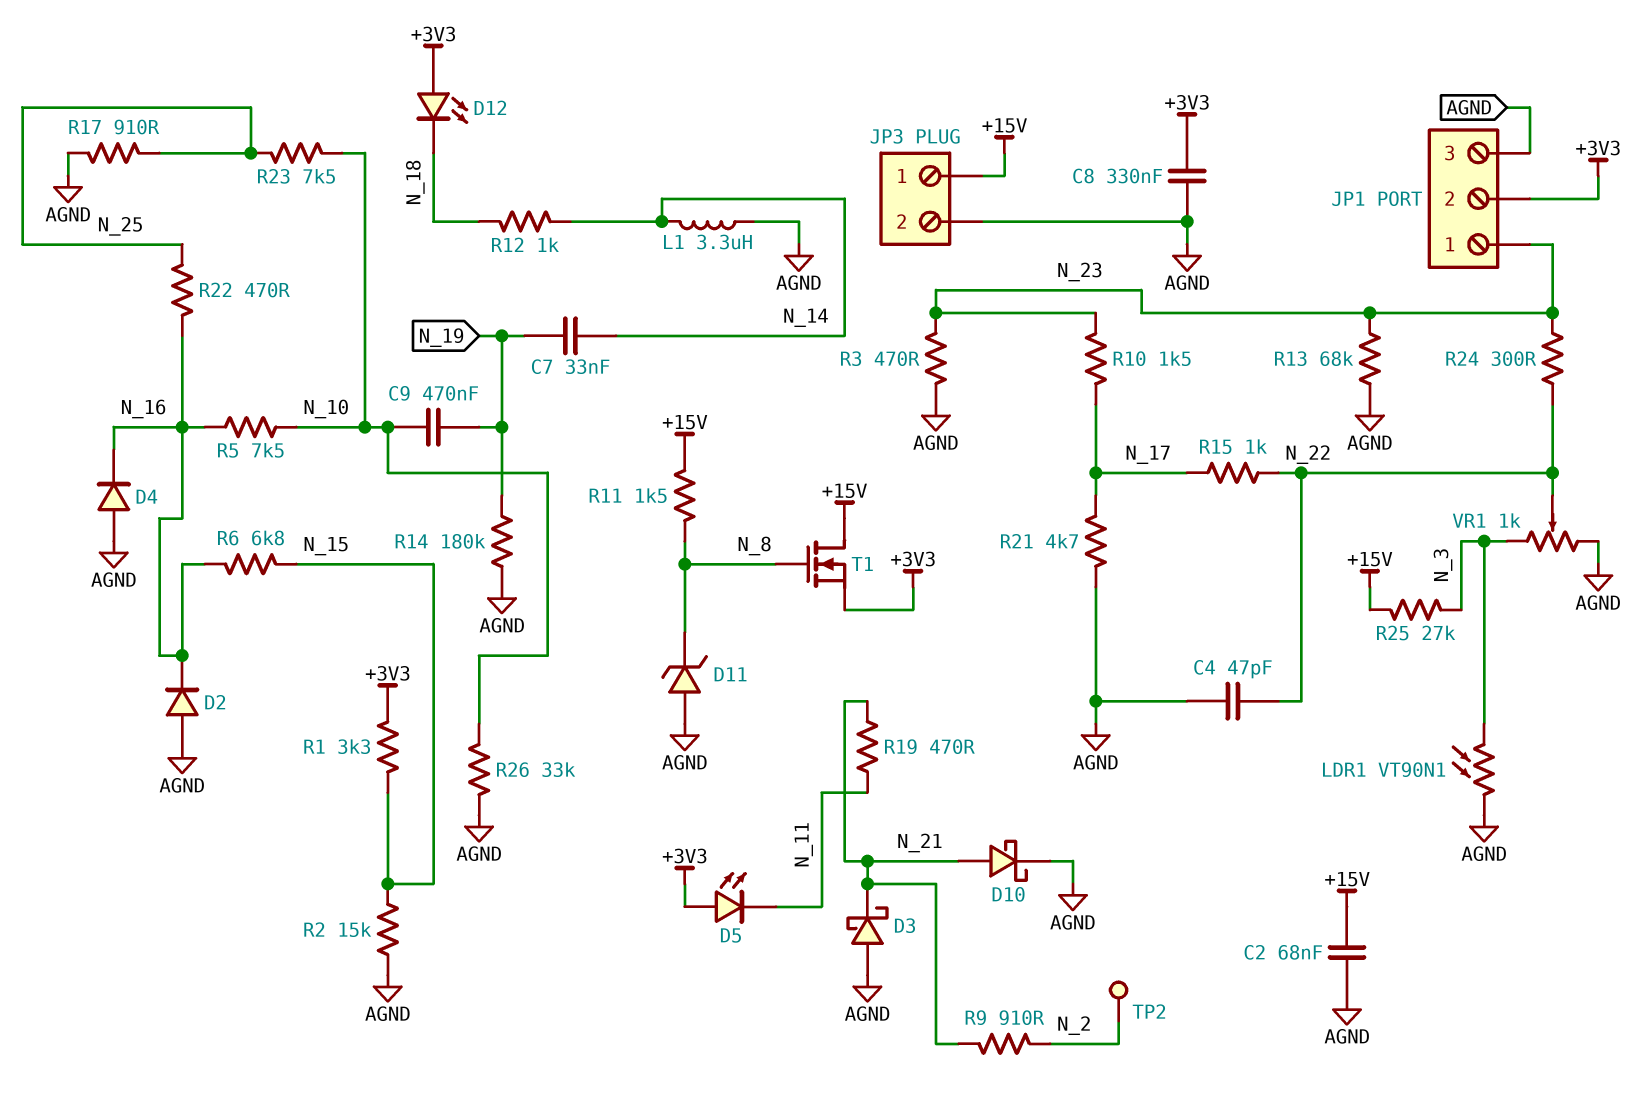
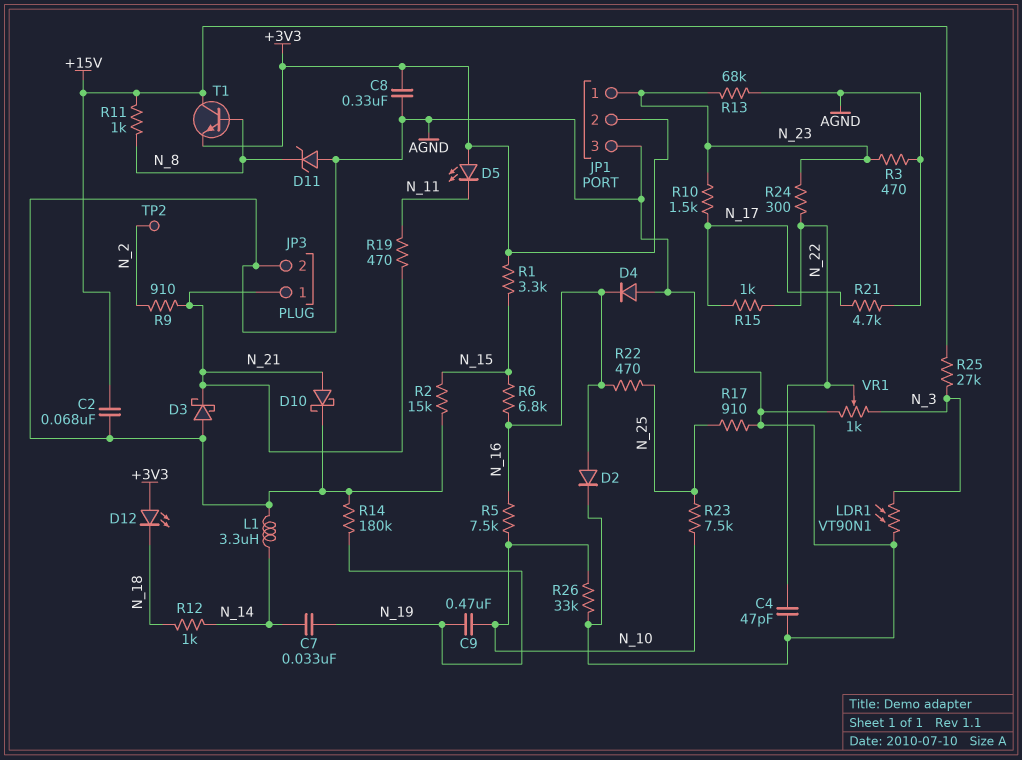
D2: diode (A AGND, K N_16) -> diode (A N_16, K AGND)
JP3 pin 1: +15V -> N_21
R11: 1.5k (+15V, N_8) -> 1k (+15V, N_8)
T1: NMOS (G N_8, D +15V, S +3V3) -> NPN (B N_8, C +15V, E +3V3)

